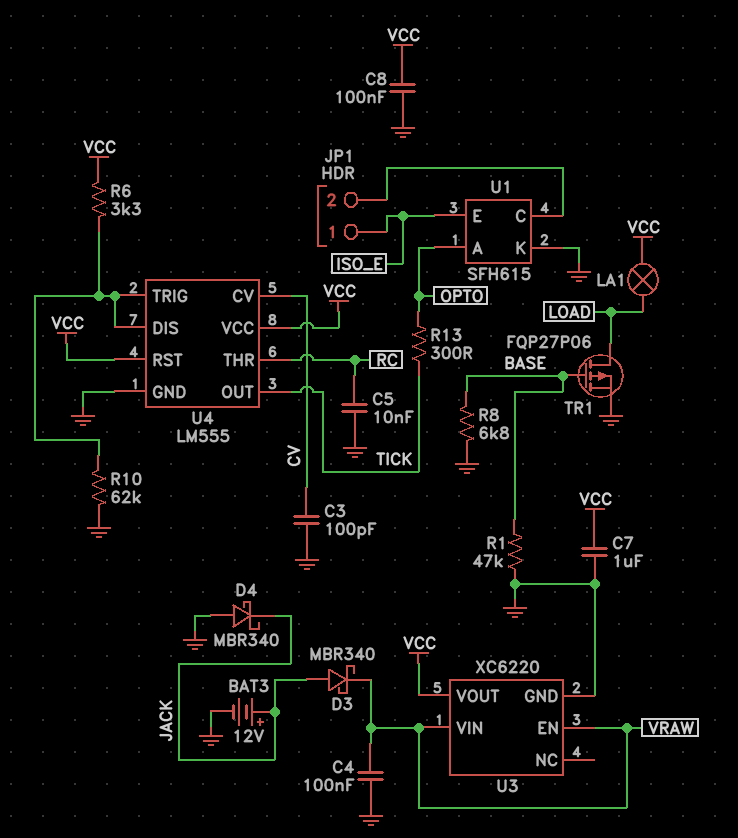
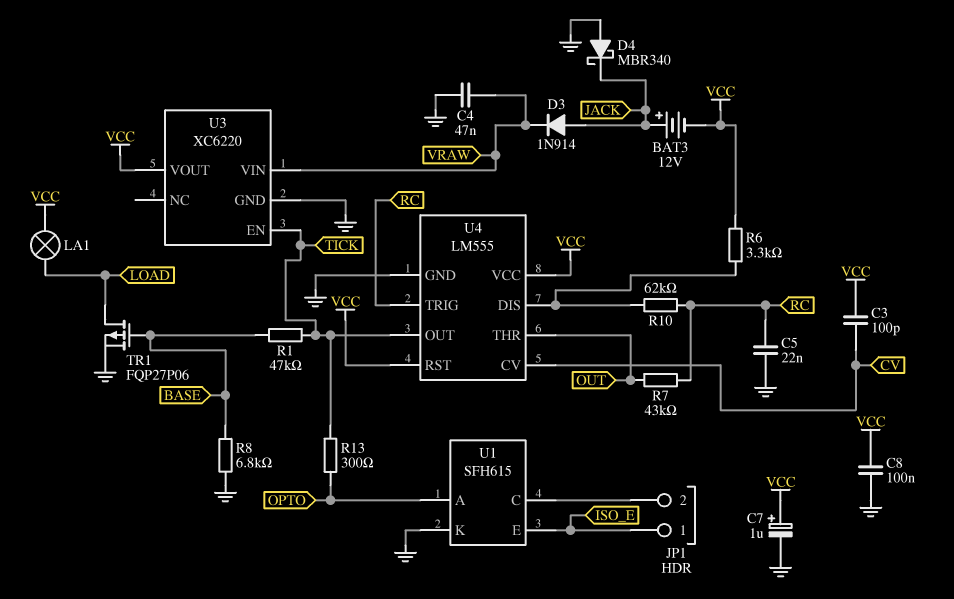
BAT3: 12V (plus JACK, minus GND) -> 12V (plus JACK, minus VCC)
C3: 100pF (CV, GND) -> 100pF (CV, VCC)
C4: 100nF (GND, VRAW) -> 47nF (GND, VRAW)
C5: 10nF (GND, RC) -> 22nF (GND, RC)
C7: 1uF (GND, VCC) -> 1uF (plus VCC, minus GND)
D3: schottky MBR340 (A JACK, K VRAW) -> diode 1N914 (A JACK, K VRAW)
R1: 47k (BASE, GND) -> 47k (BASE, TICK)
R7: none -> 43k (OUT, RC)
R10: 62k (GND, U4/DIS) -> 62k (RC, U4/DIS)
U3 pin EN: VRAW -> TICK
U4 pin THR: RC -> OUT
U4 pin TRIG: U4/DIS -> RC

